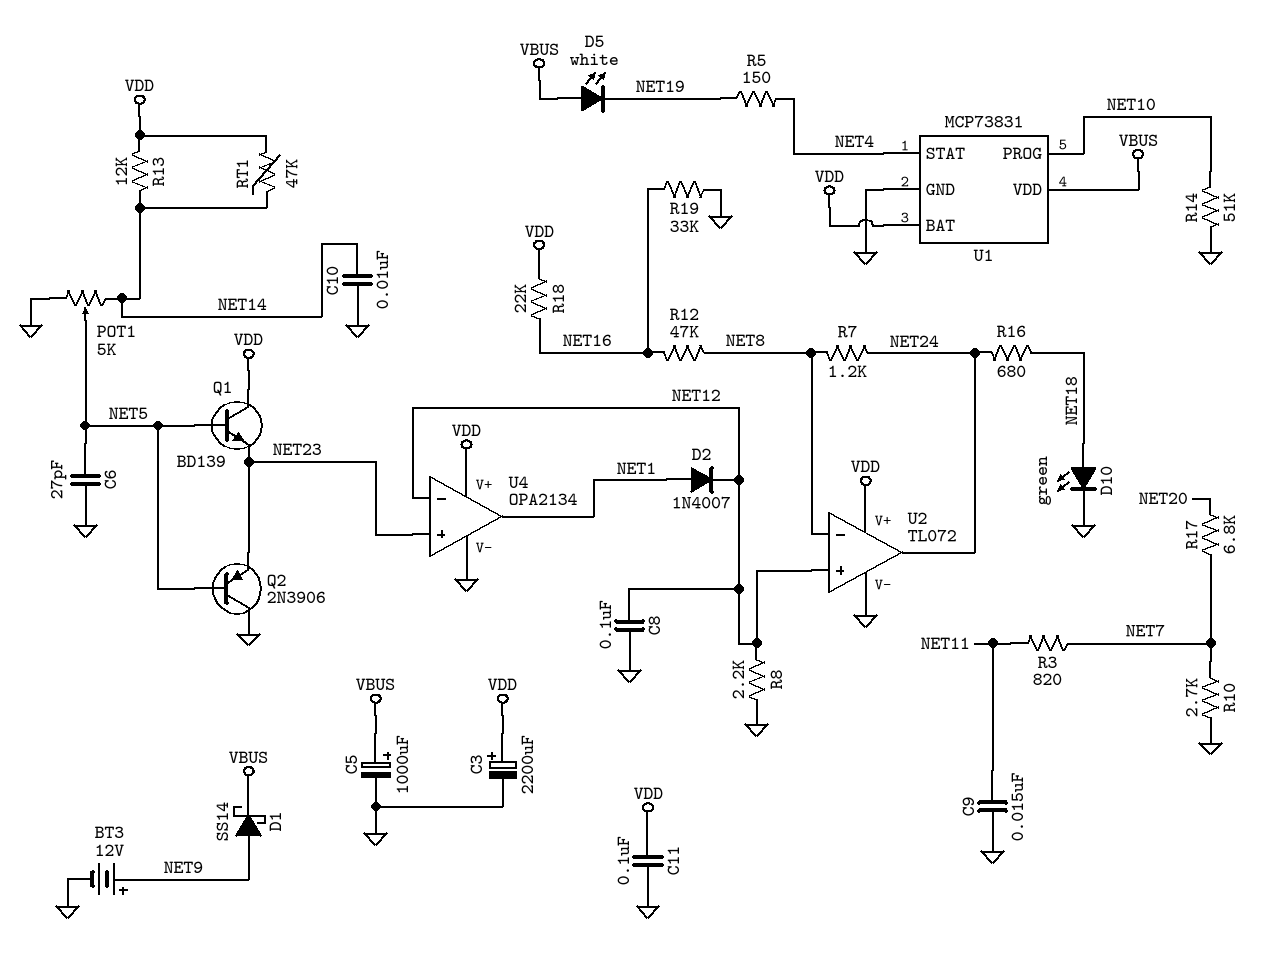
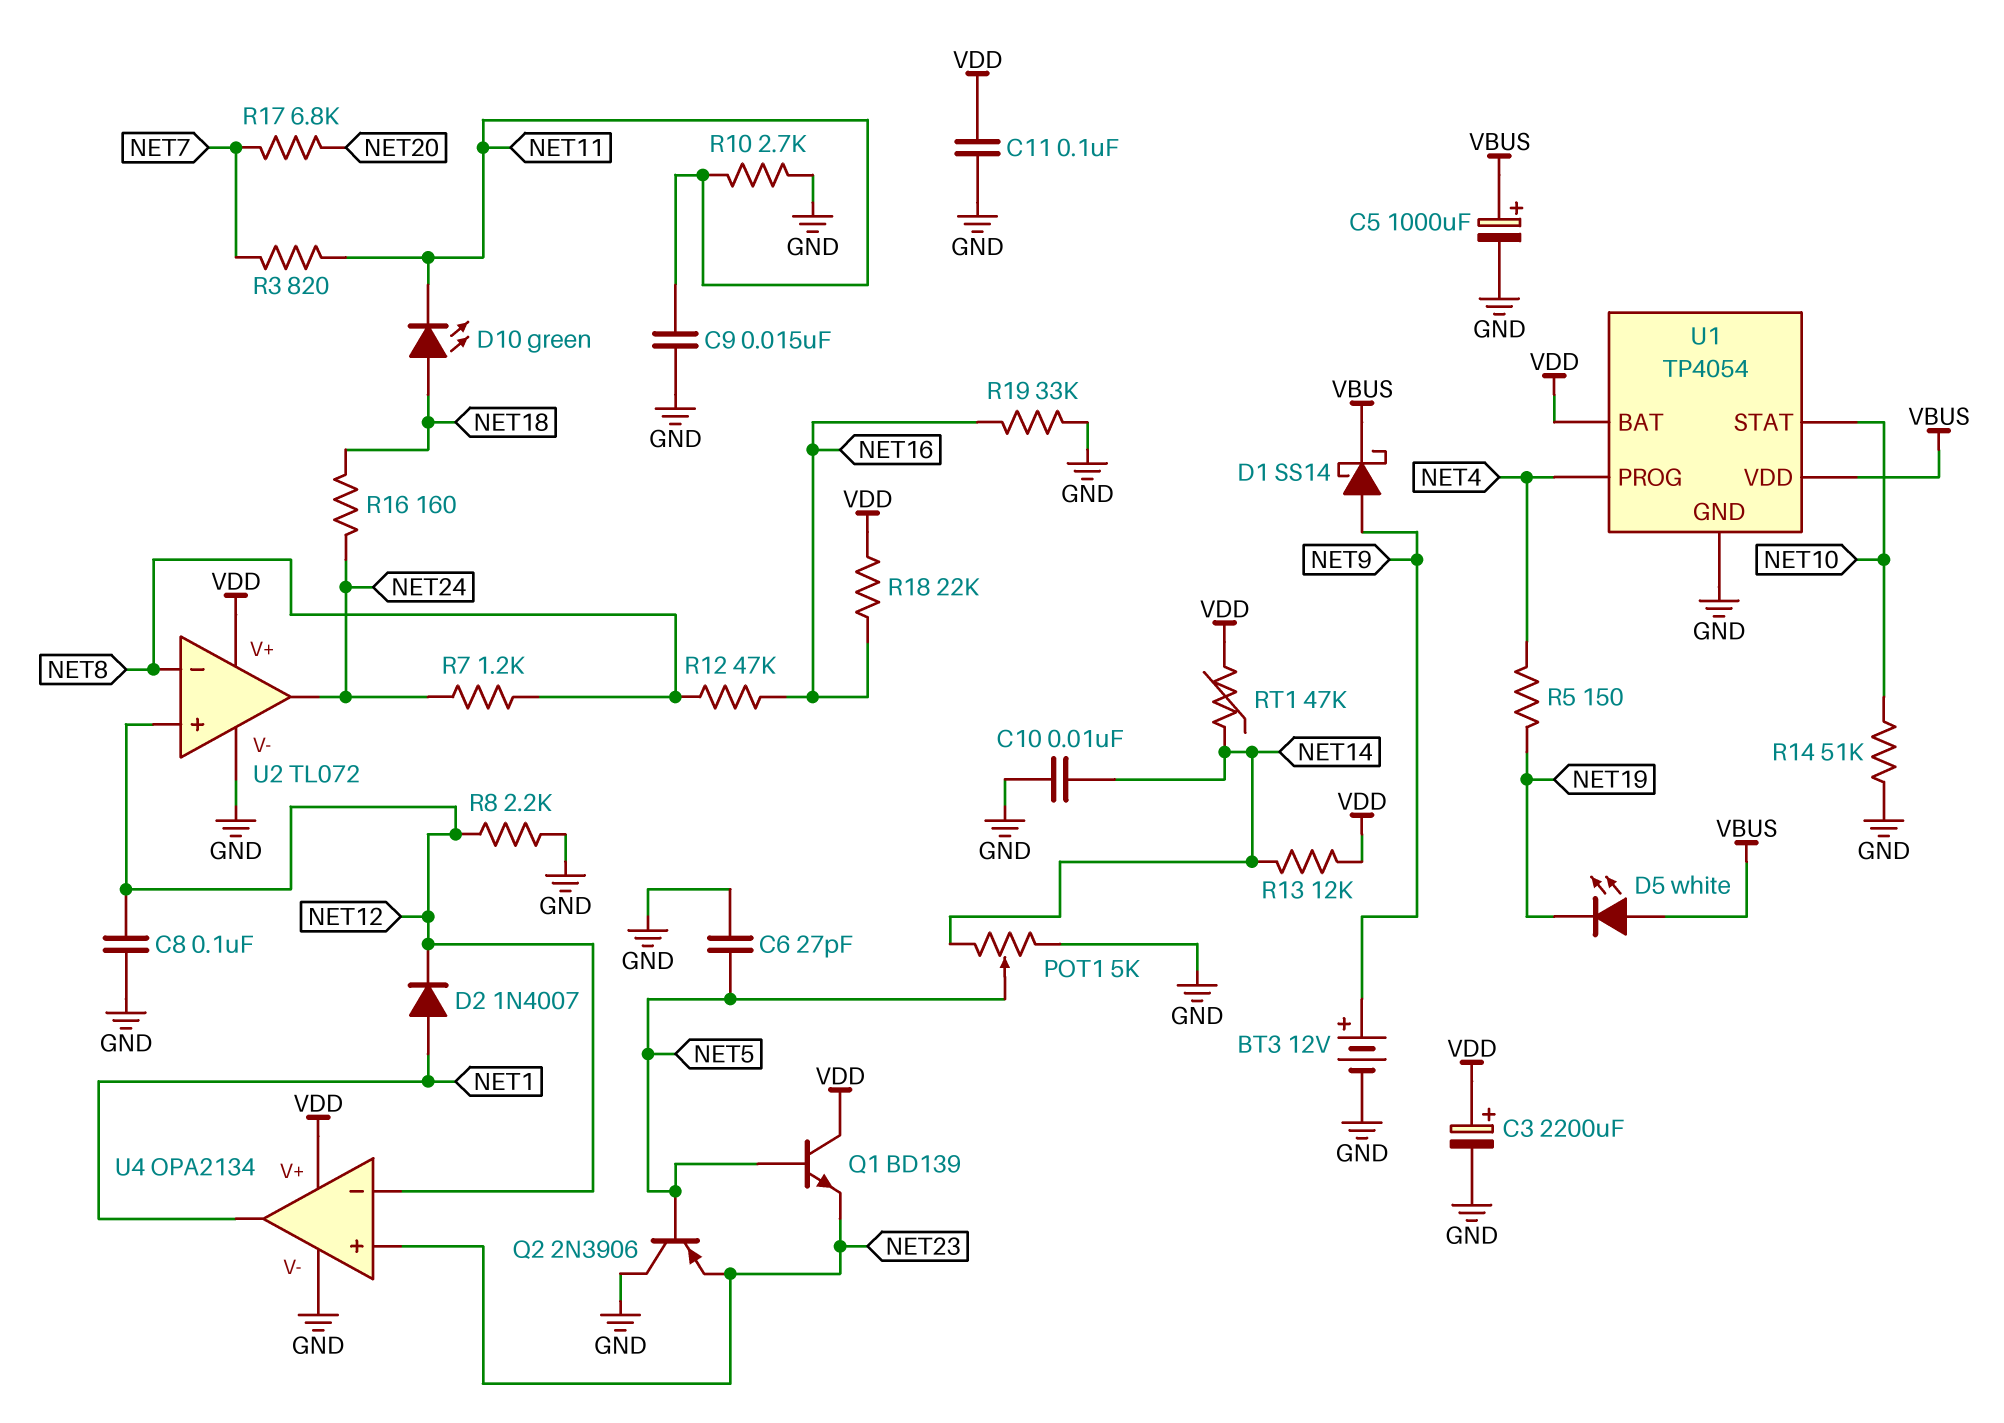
D10: LED green (A NET18, K GND) -> LED green (A NET18, K NET11)
R10: 2.7k (GND, NET7) -> 2.7k (GND, NET11)
R16: 680 (NET18, NET24) -> 160 (NET18, NET24)
U1: MCP73831 -> TP4054
U1 pin PROG: NET10 -> NET4
U1 pin STAT: NET4 -> NET10

